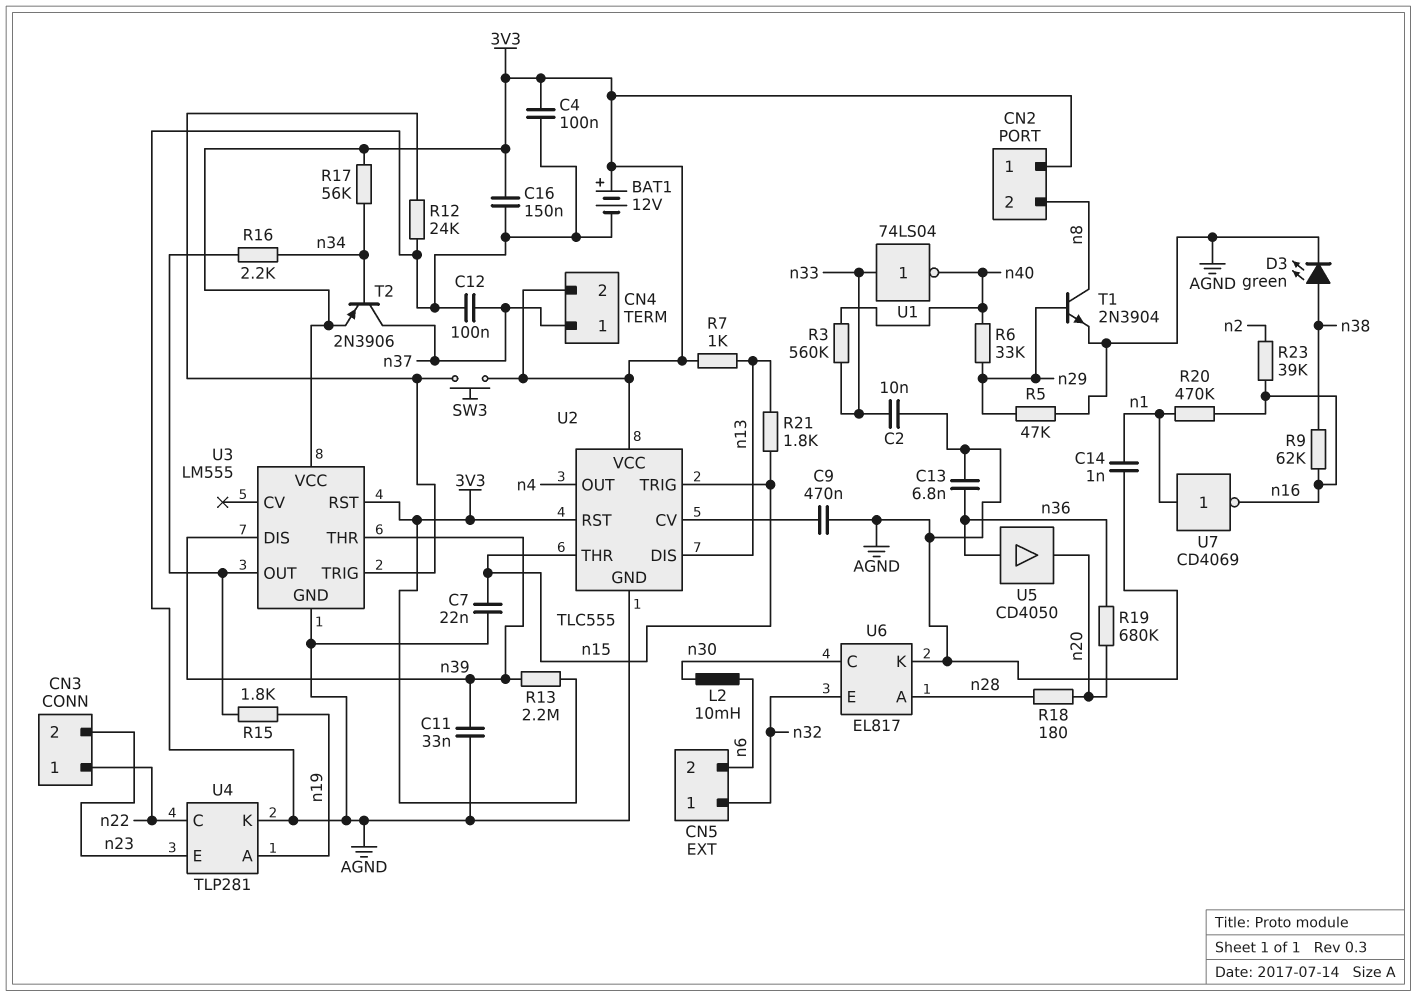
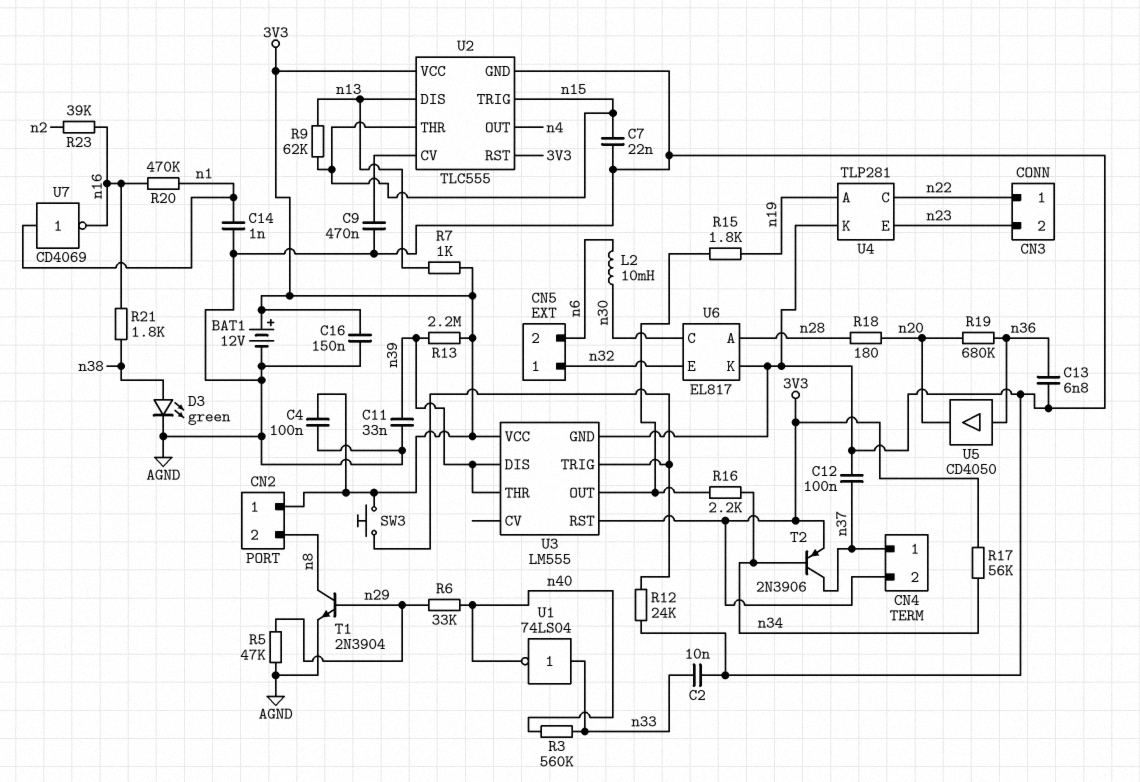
R9: 62k (n16, n38) -> 62k (n13, n15)
R21: 1.8k (n13, n15) -> 1.8k (n16, n38)

